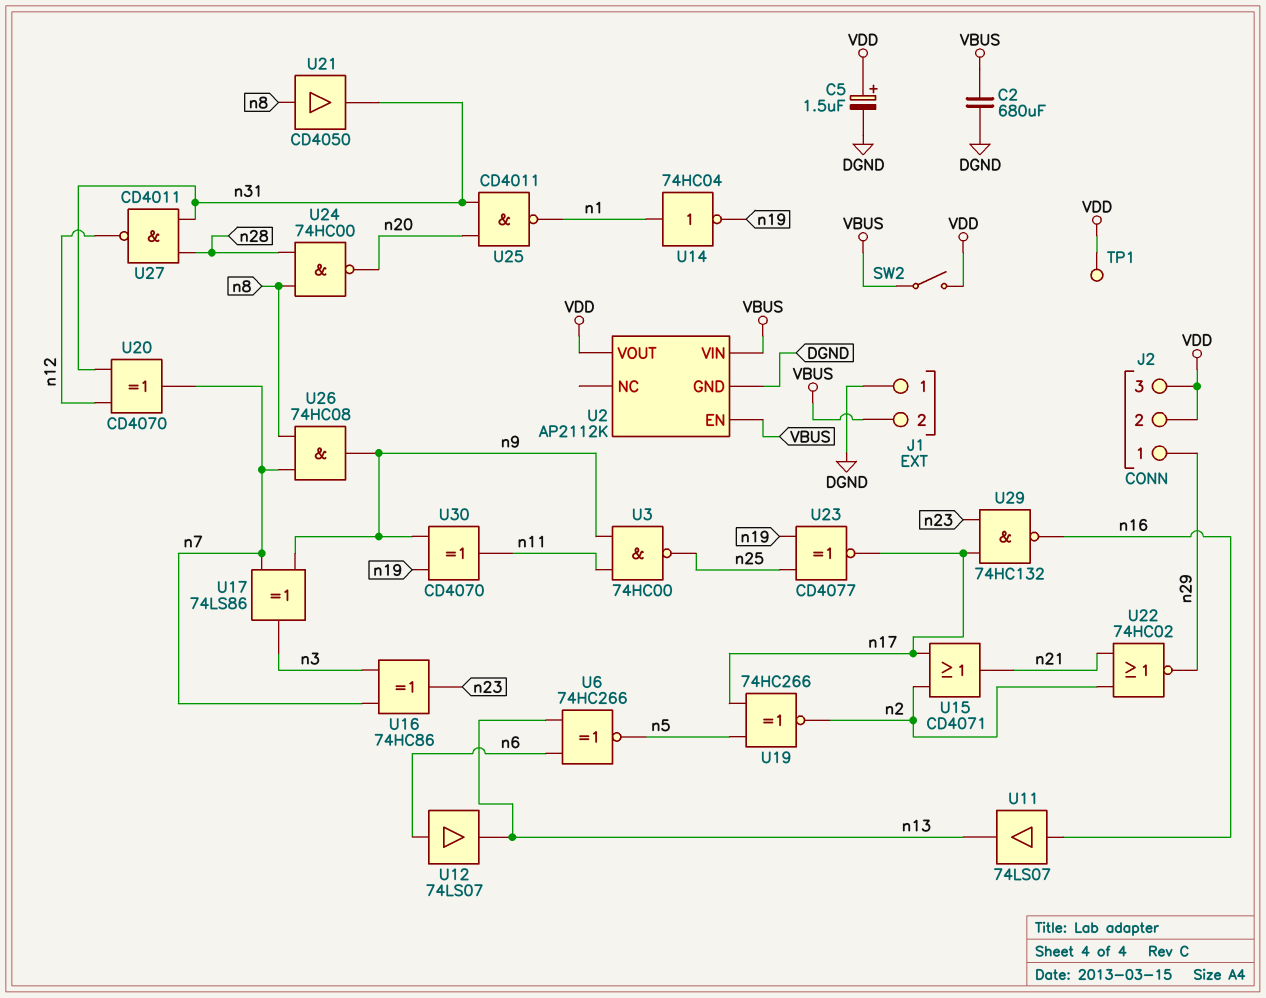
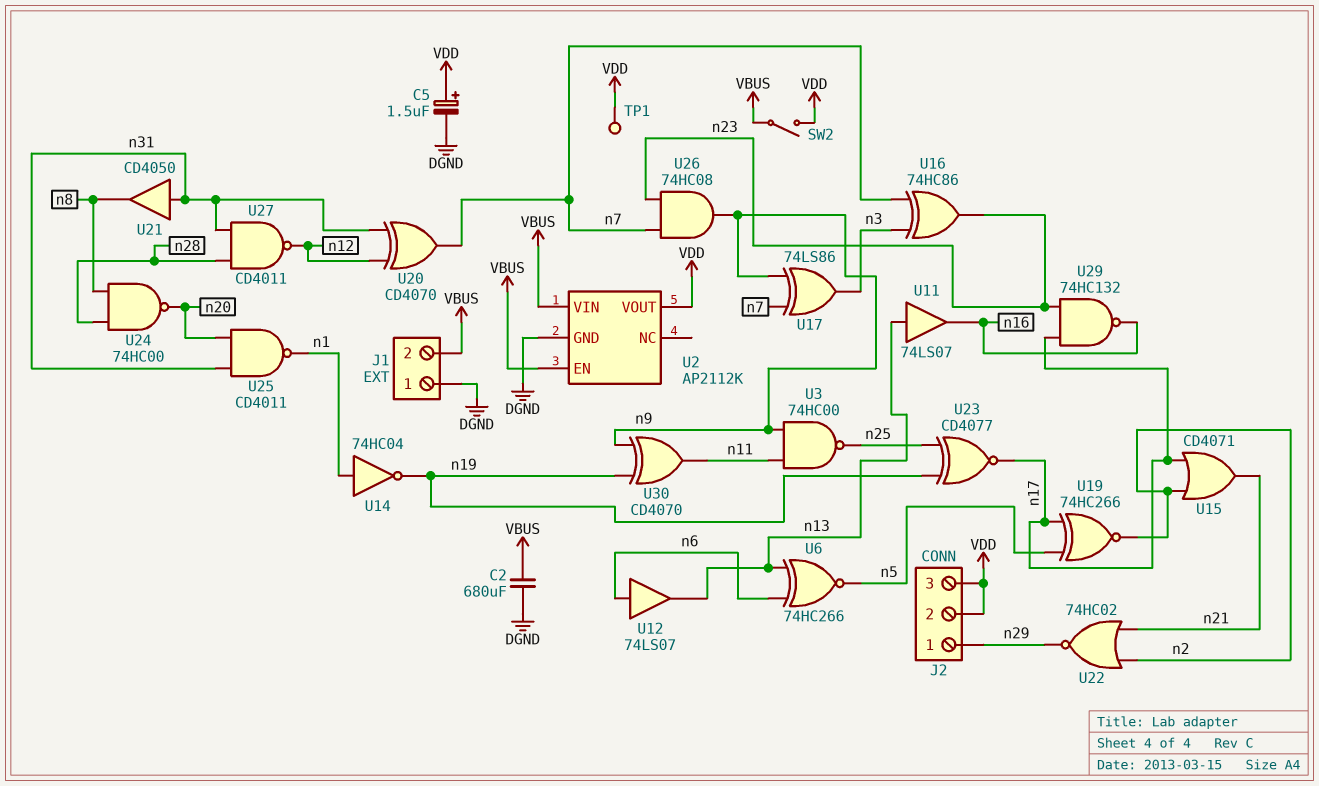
U11: buffer 74LS07 (in n16, out n13) -> buffer 74LS07 (in n13, out n16)
U21: buffer CD4050 (in n8, out n31) -> buffer CD4050 (in n31, out n8)
U26: AND 74HC08 (in n7, in n8, out n9) -> AND 74HC08 (in n7, in n23, out n9)

